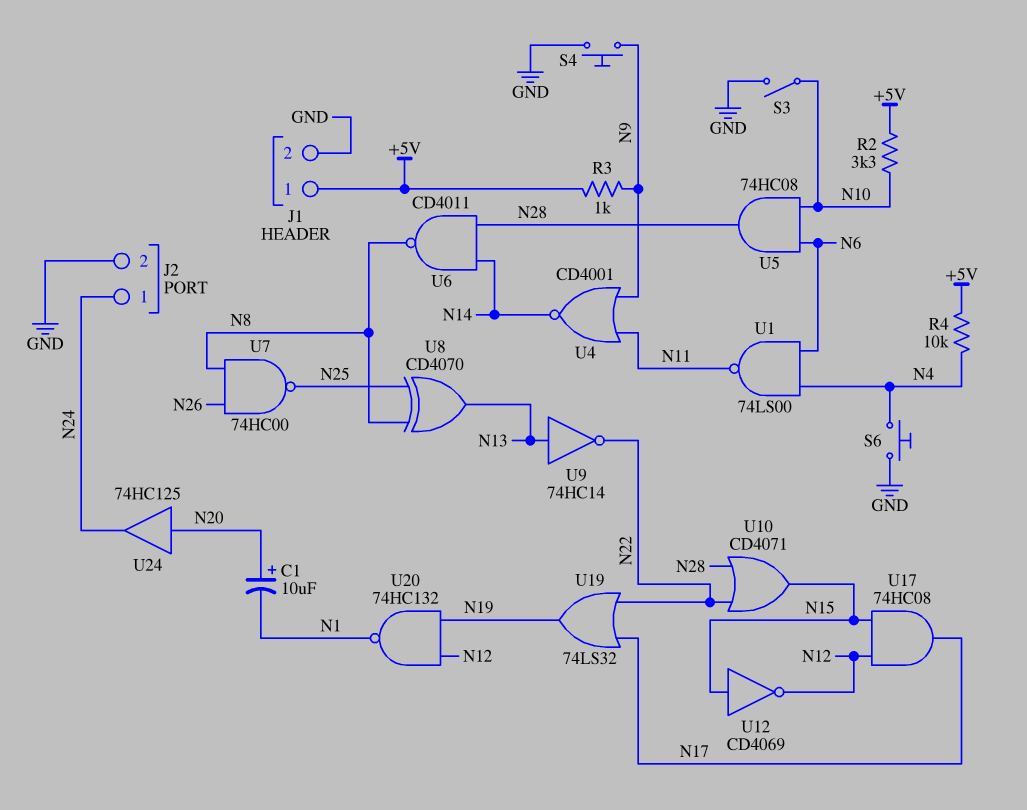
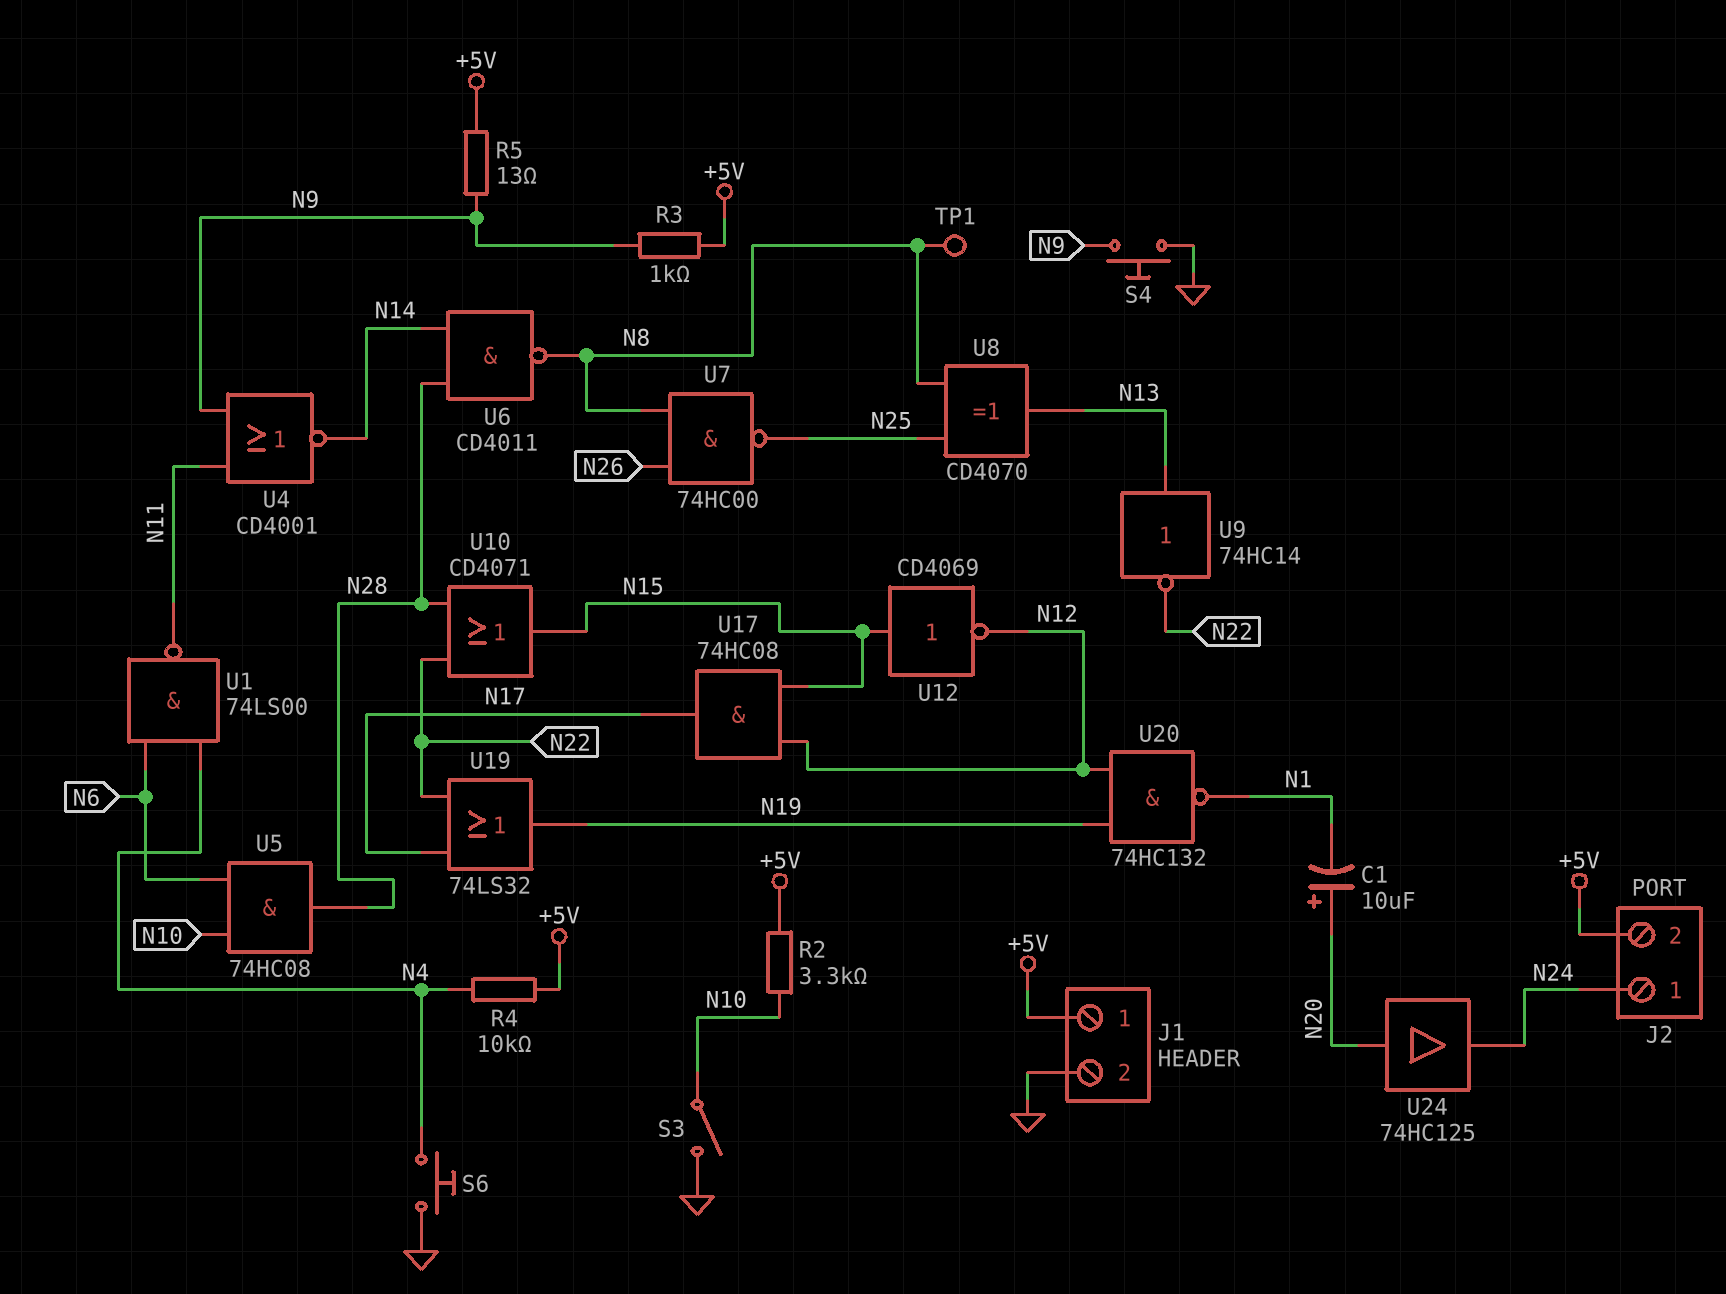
J2 pin 2: GND -> +5V
R5: none -> 13 (+5V, N9)
TP1: none -> test point (N8)

